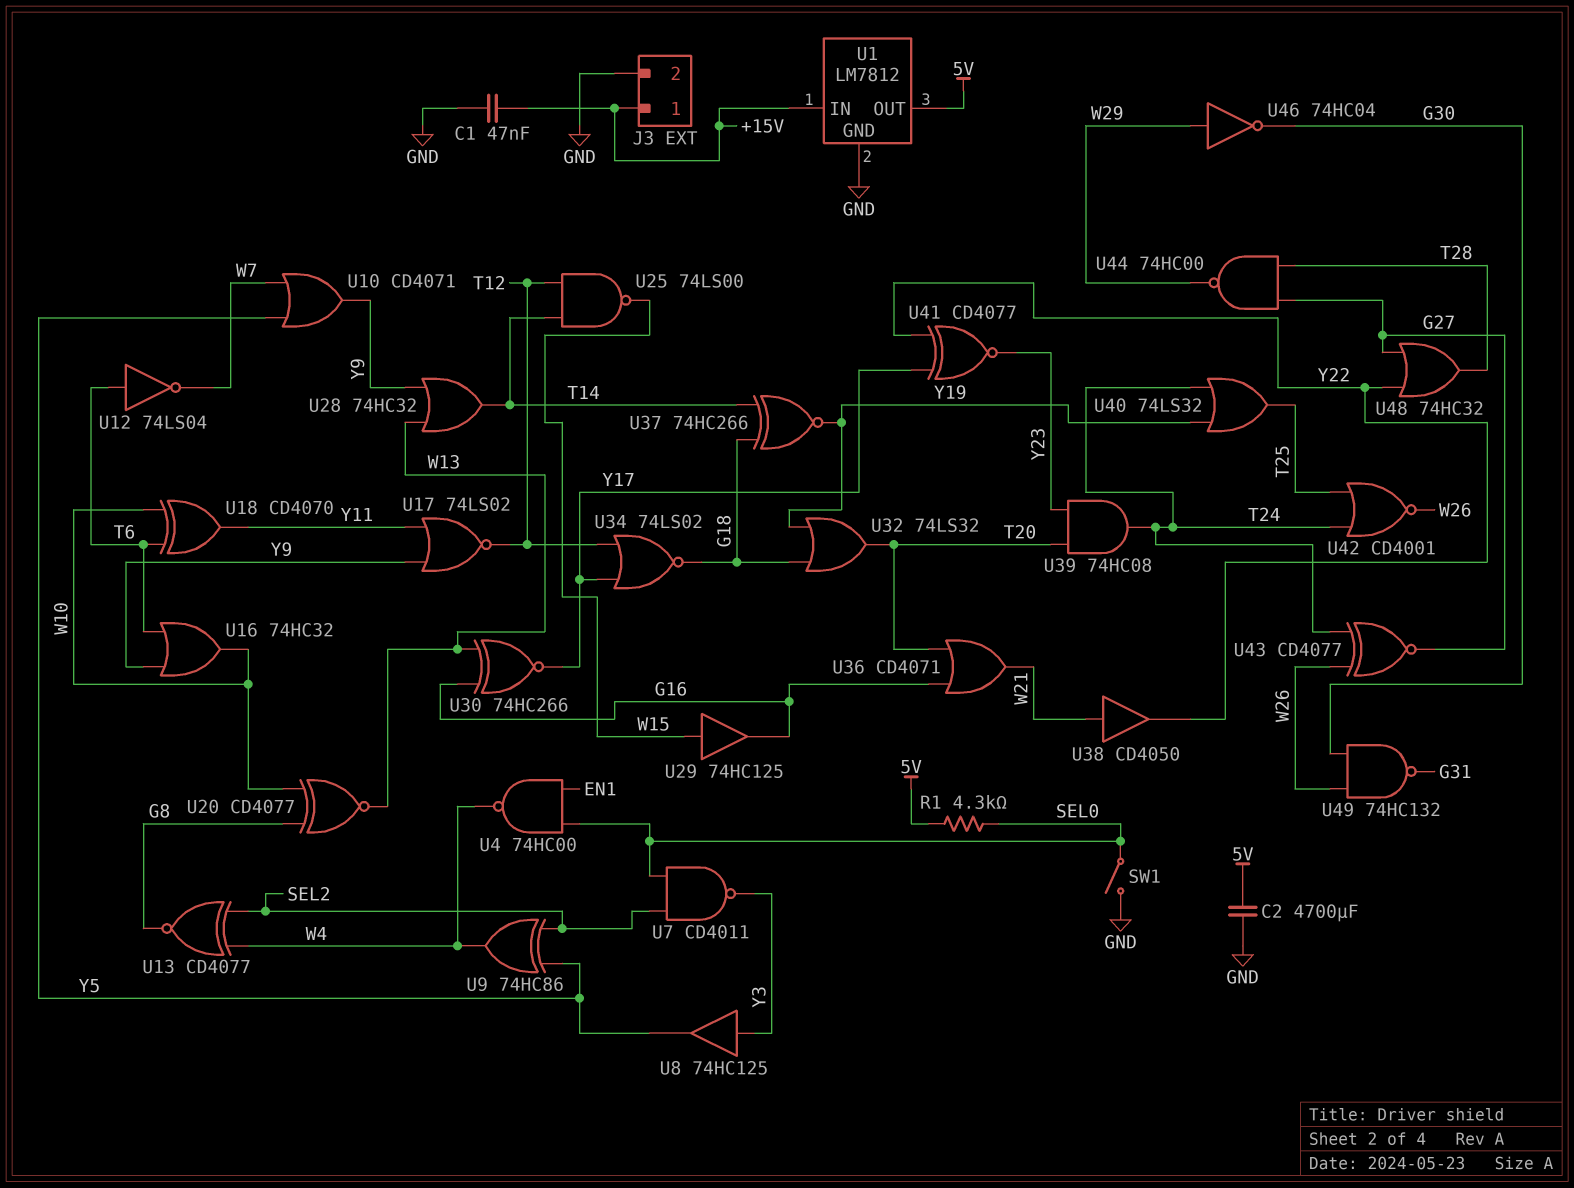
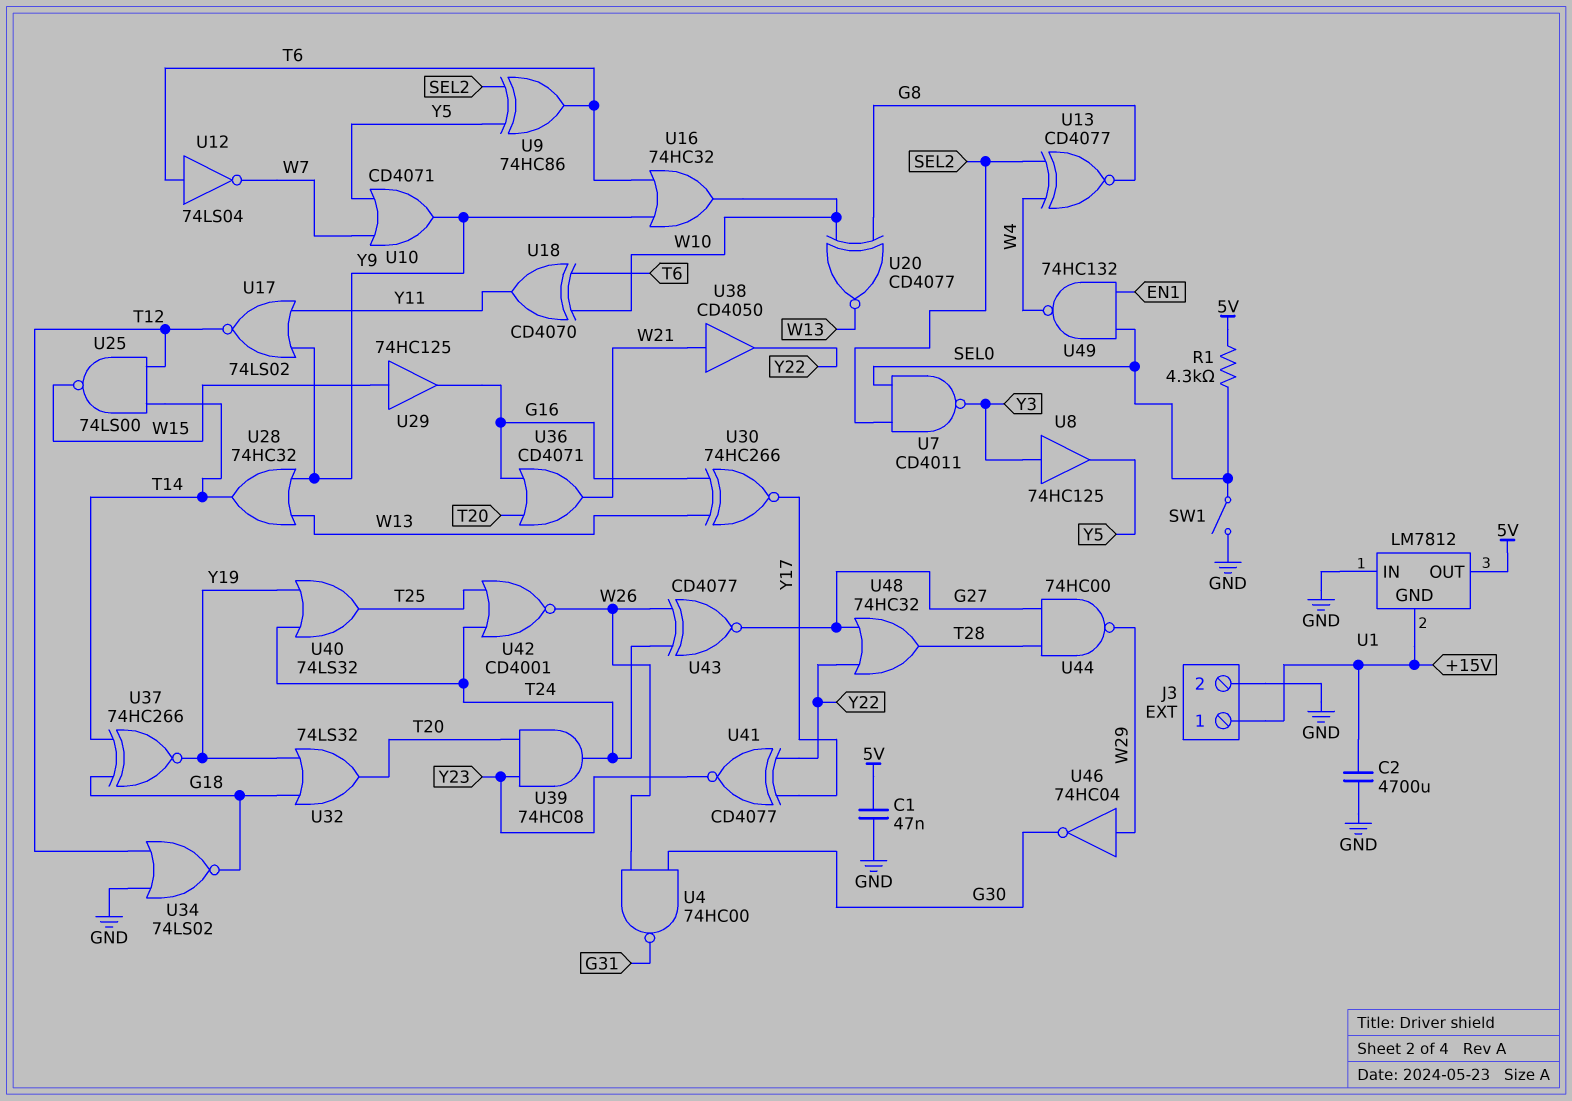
C1: 47nF (+15V, GND) -> 47nF (5V, GND)
C2: 4700uF (5V, GND) -> 4700uF (+15V, GND)
U1 pin GND: GND -> +15V
U1 pin IN: +15V -> GND
U4: NAND 74HC00 (in EN1, in SEL0, out W4) -> NAND 74HC00 (in G30, in W26, out G31)
U9: XOR 74HC86 (in SEL2, in Y5, out W4) -> XOR 74HC86 (in SEL2, in Y5, out T6)
U34: NOR 74LS02 (in T12, in Y17, out G18) -> NOR 74LS02 (in GND, in T12, out G18)
U49: NAND 74HC132 (in G30, in W26, out G31) -> NAND 74HC132 (in EN1, in SEL0, out W4)

